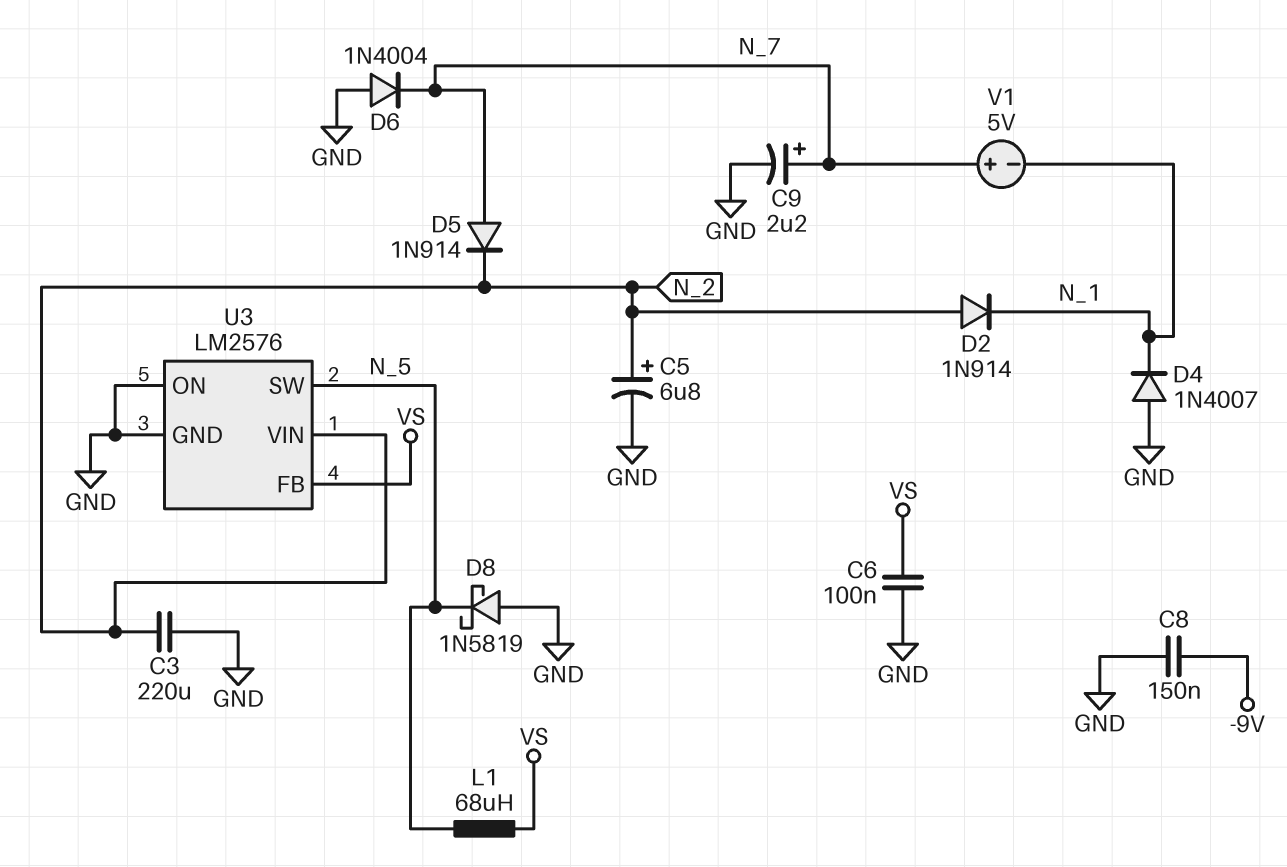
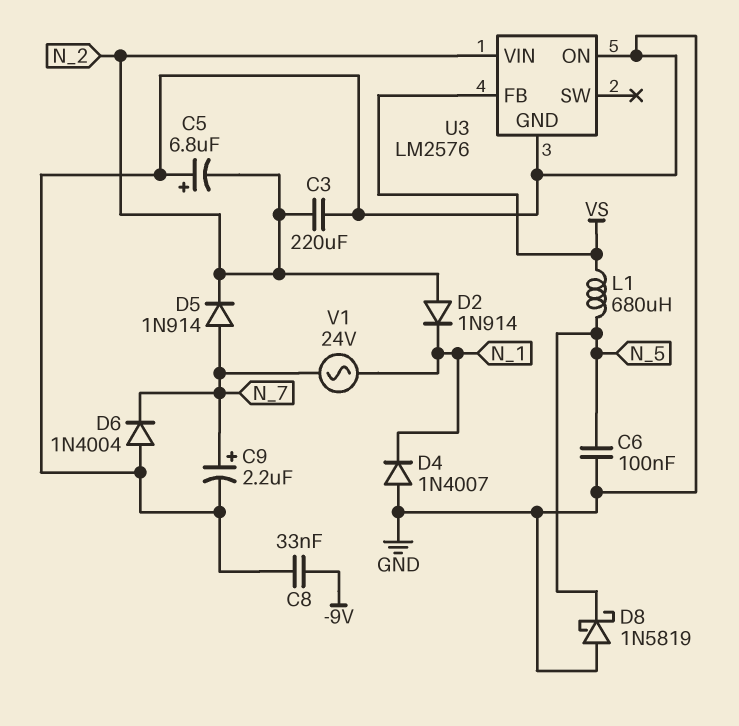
C5: 6.8uF (plus N_2, minus GND) -> 6.8uF (plus GND, minus N_2)
C6: 100nF (GND, VS) -> 100nF (GND, N_5)
C8: 150nF (-9V, GND) -> 33nF (-9V, GND)
L1: 68uH (N_5, VS) -> 680uH (N_5, VS)
U3 pin SW: N_5 -> none
V1: 5V (plus N_7, minus N_1) -> AC 24V (N_1, N_7)

